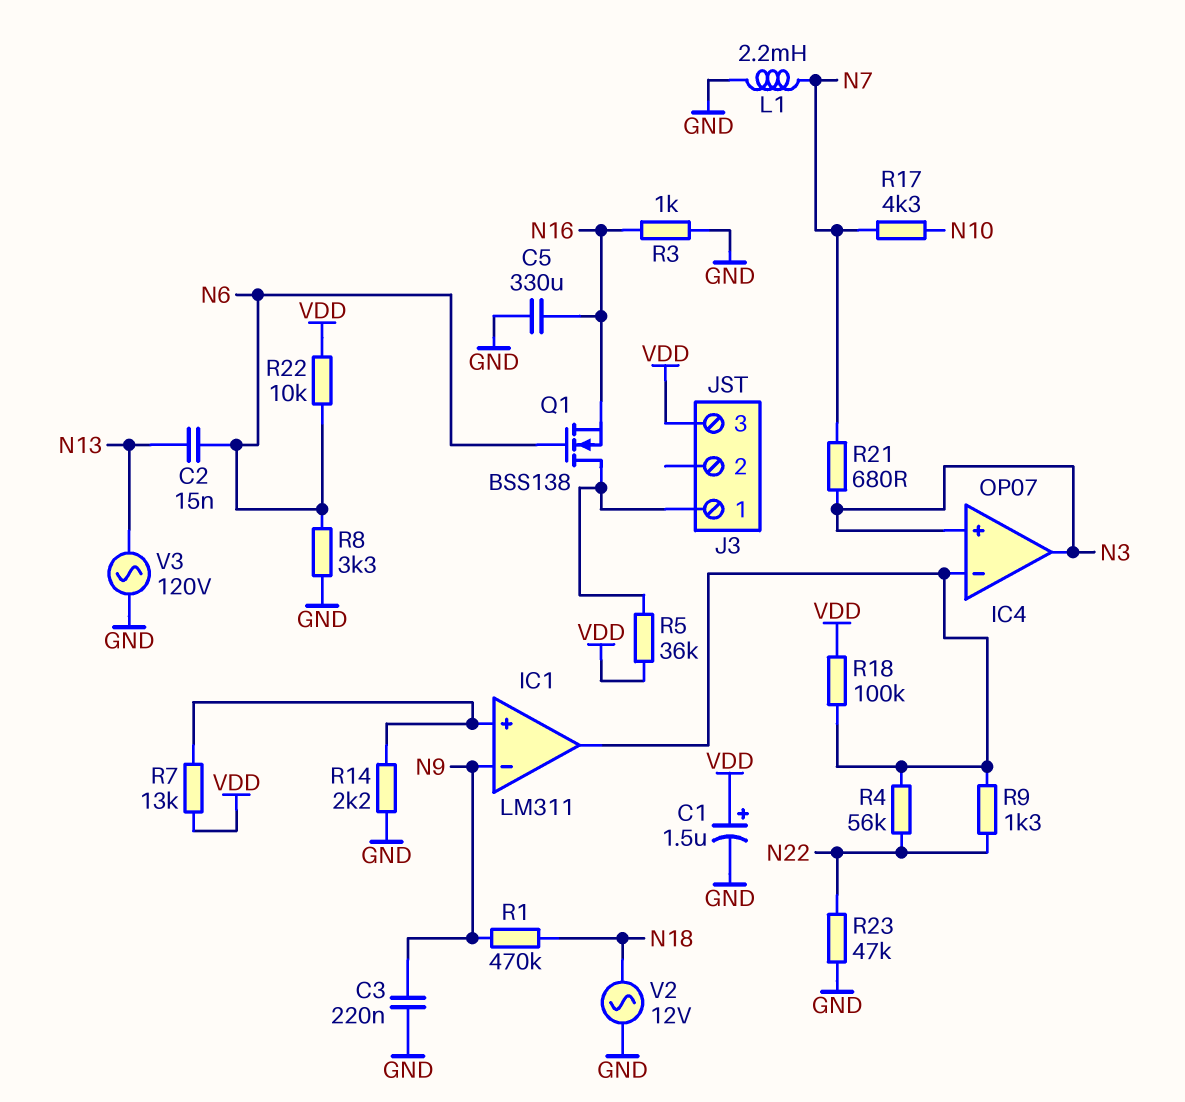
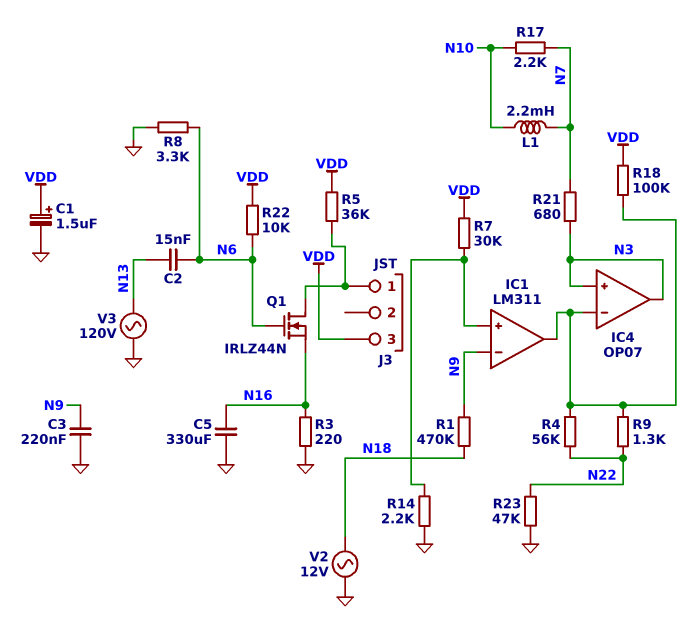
L1: 2.2mH (GND, N7) -> 2.2mH (N7, N10)
Q1: NMOS BSS138 (G N6, D J3/1, S N16) -> NMOS IRLZ44N (G N6, D J3/1, S N16)
R3: 1k (GND, N16) -> 220 (GND, N16)
R7: 13k (IC1/in+, VDD) -> 30k (IC1/in+, VDD)
R17: 4.3k (N7, N10) -> 2.2k (N7, N10)

